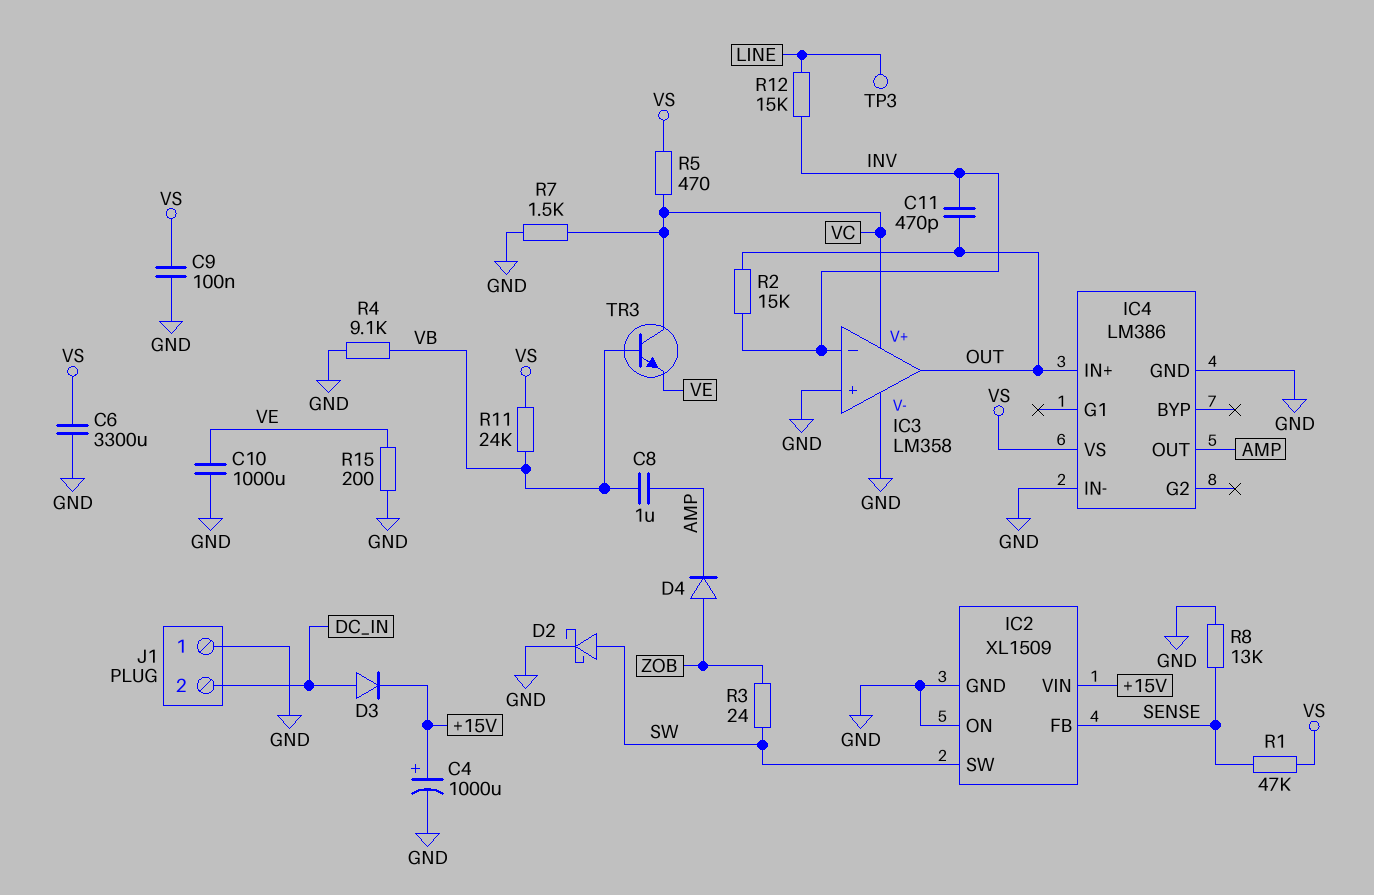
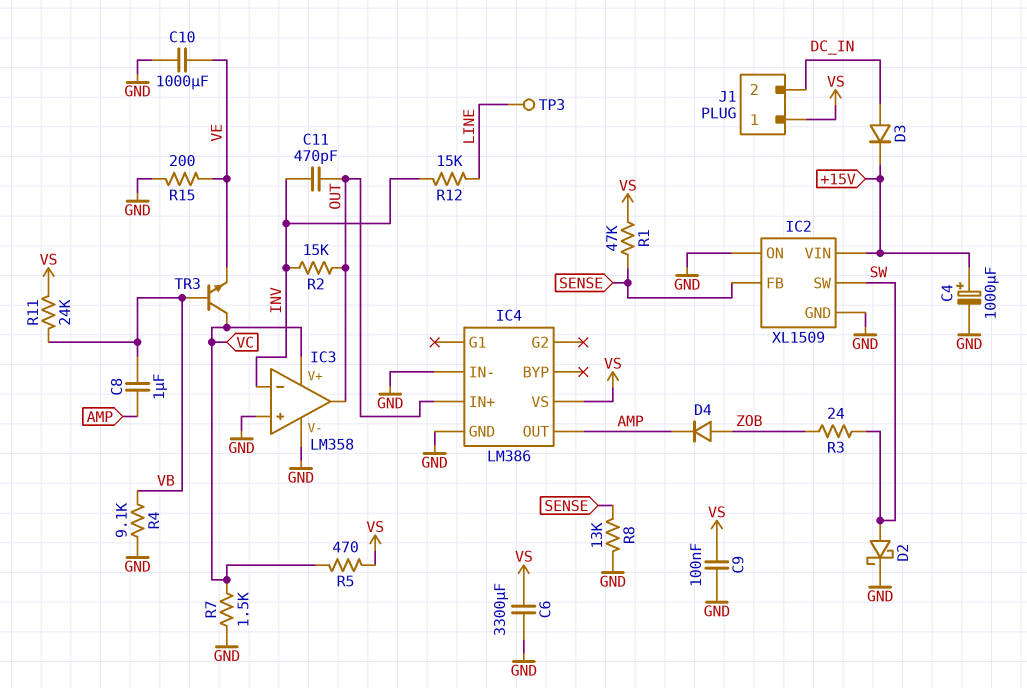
J1 pin 1: GND -> VS

